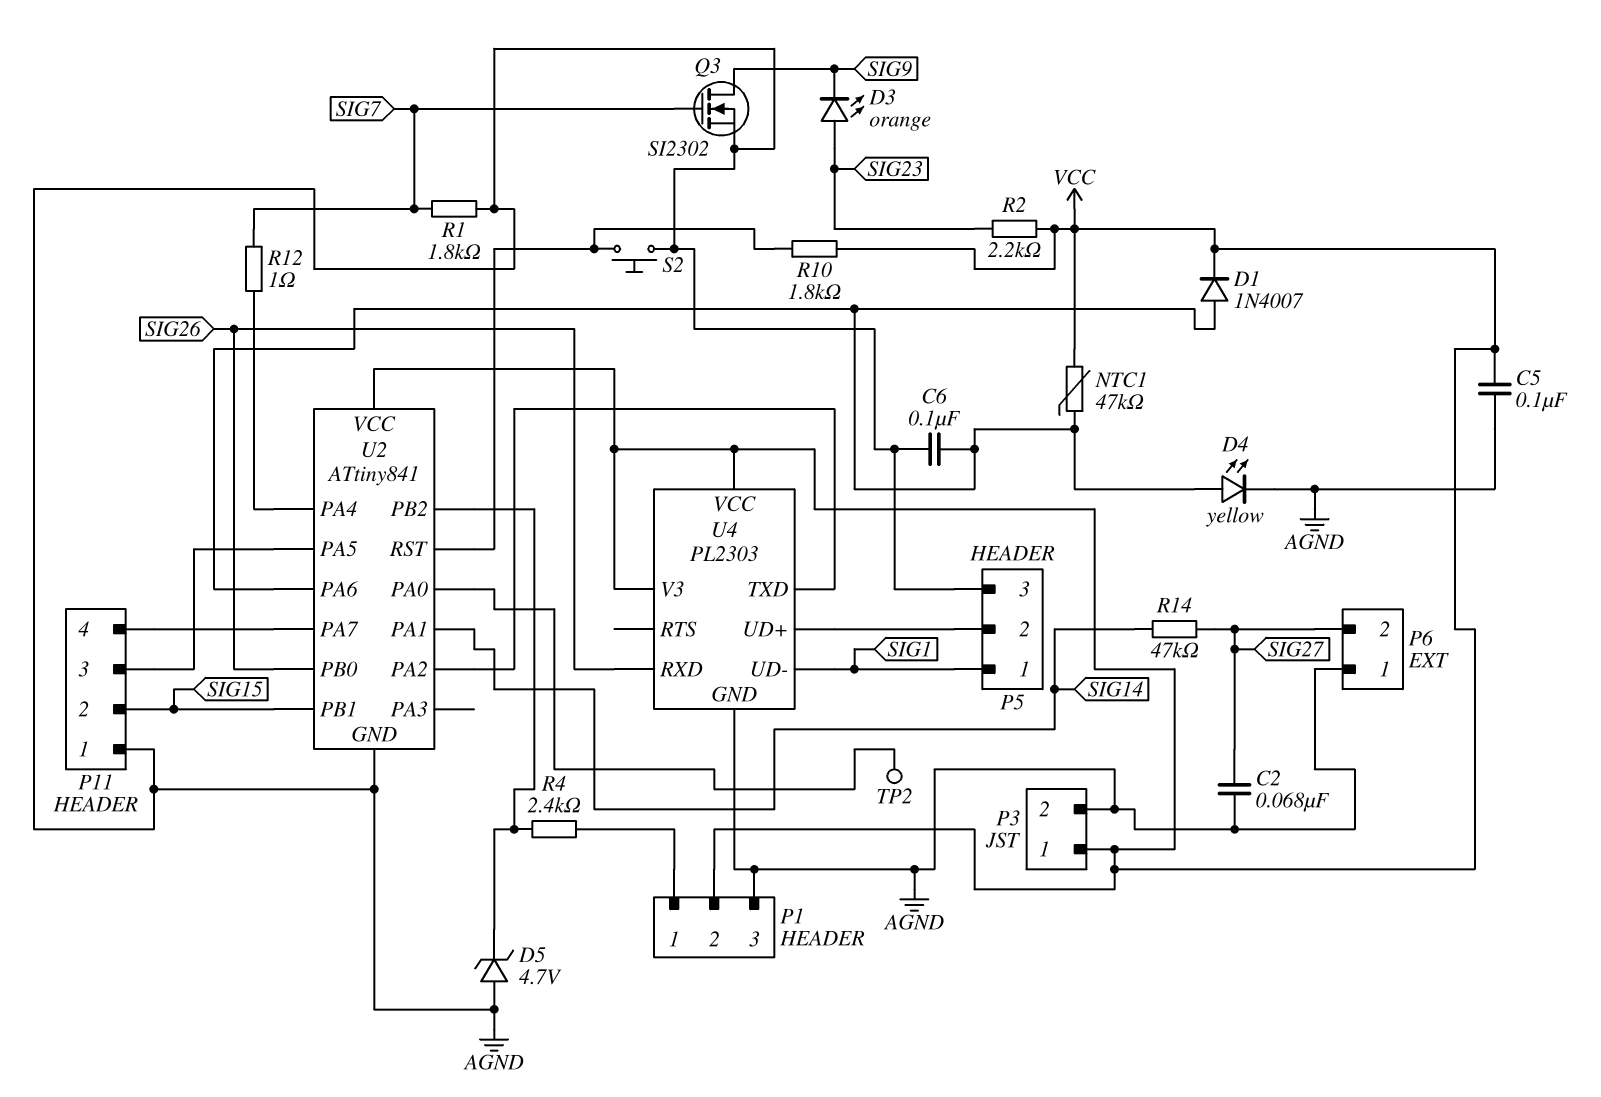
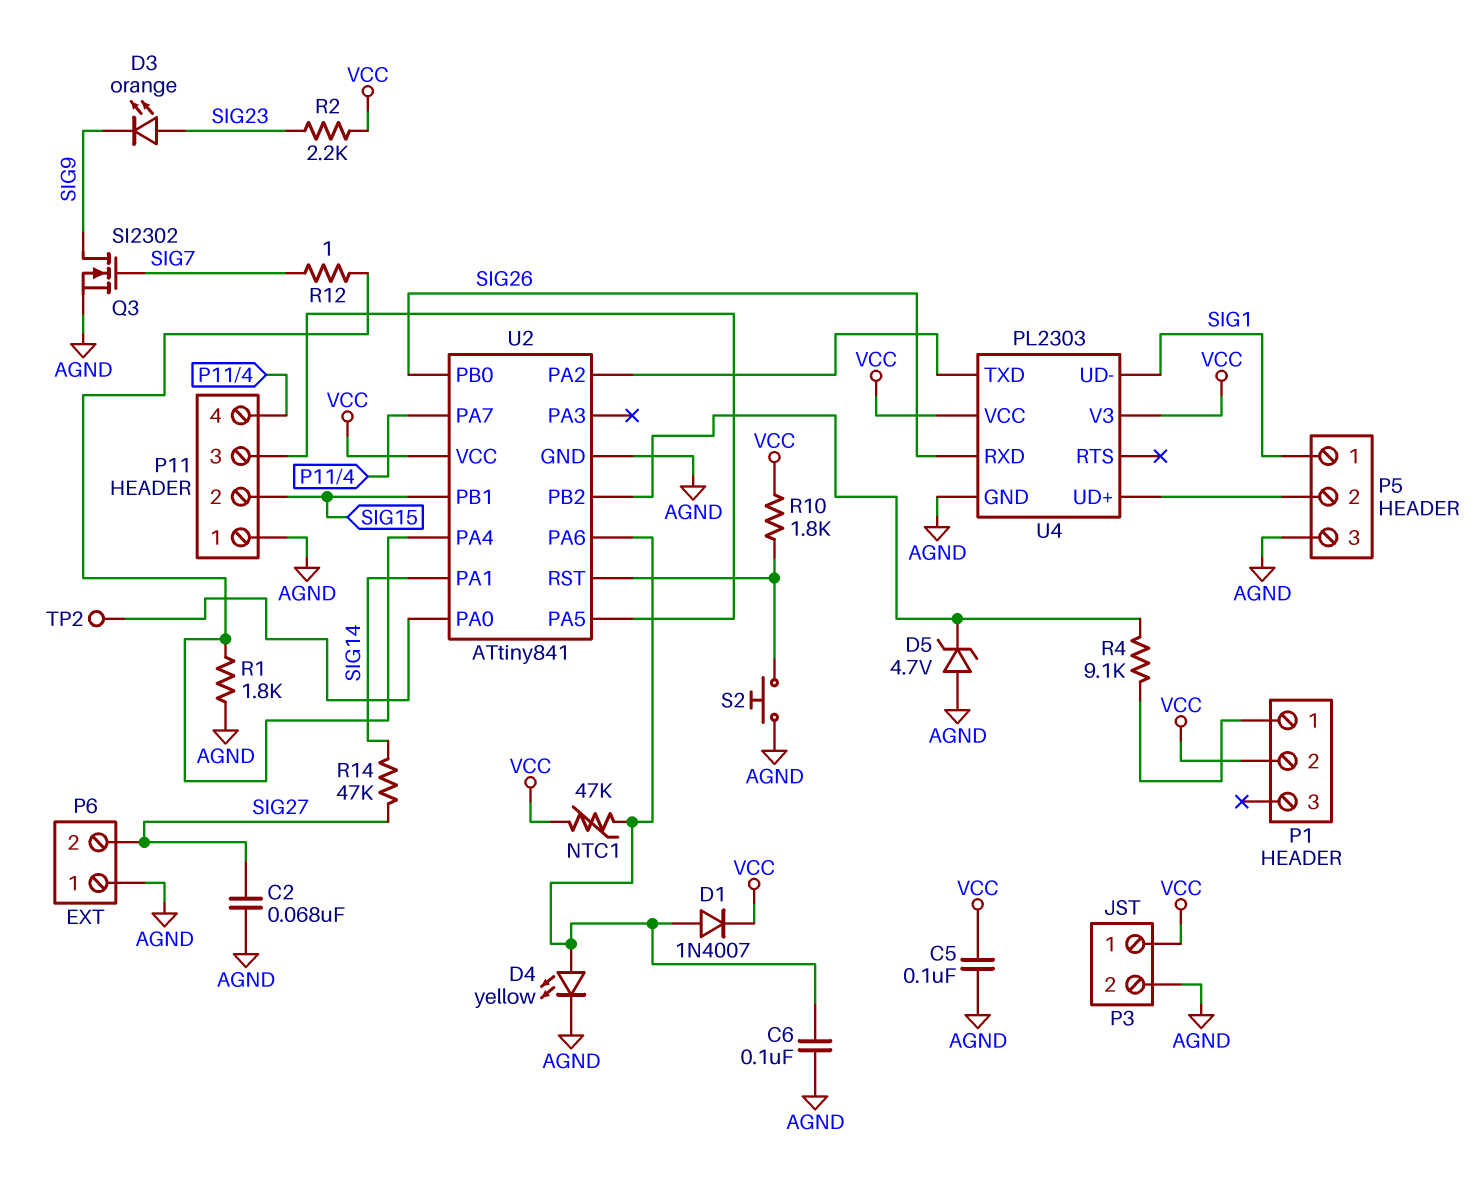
P1 pin 3: AGND -> none
R1: 1.8k (AGND, SIG7) -> 1.8k (AGND, U2/PA4)
R4: 2.4k (P1/1, U2/PB2) -> 9.1k (P1/1, U2/PB2)

